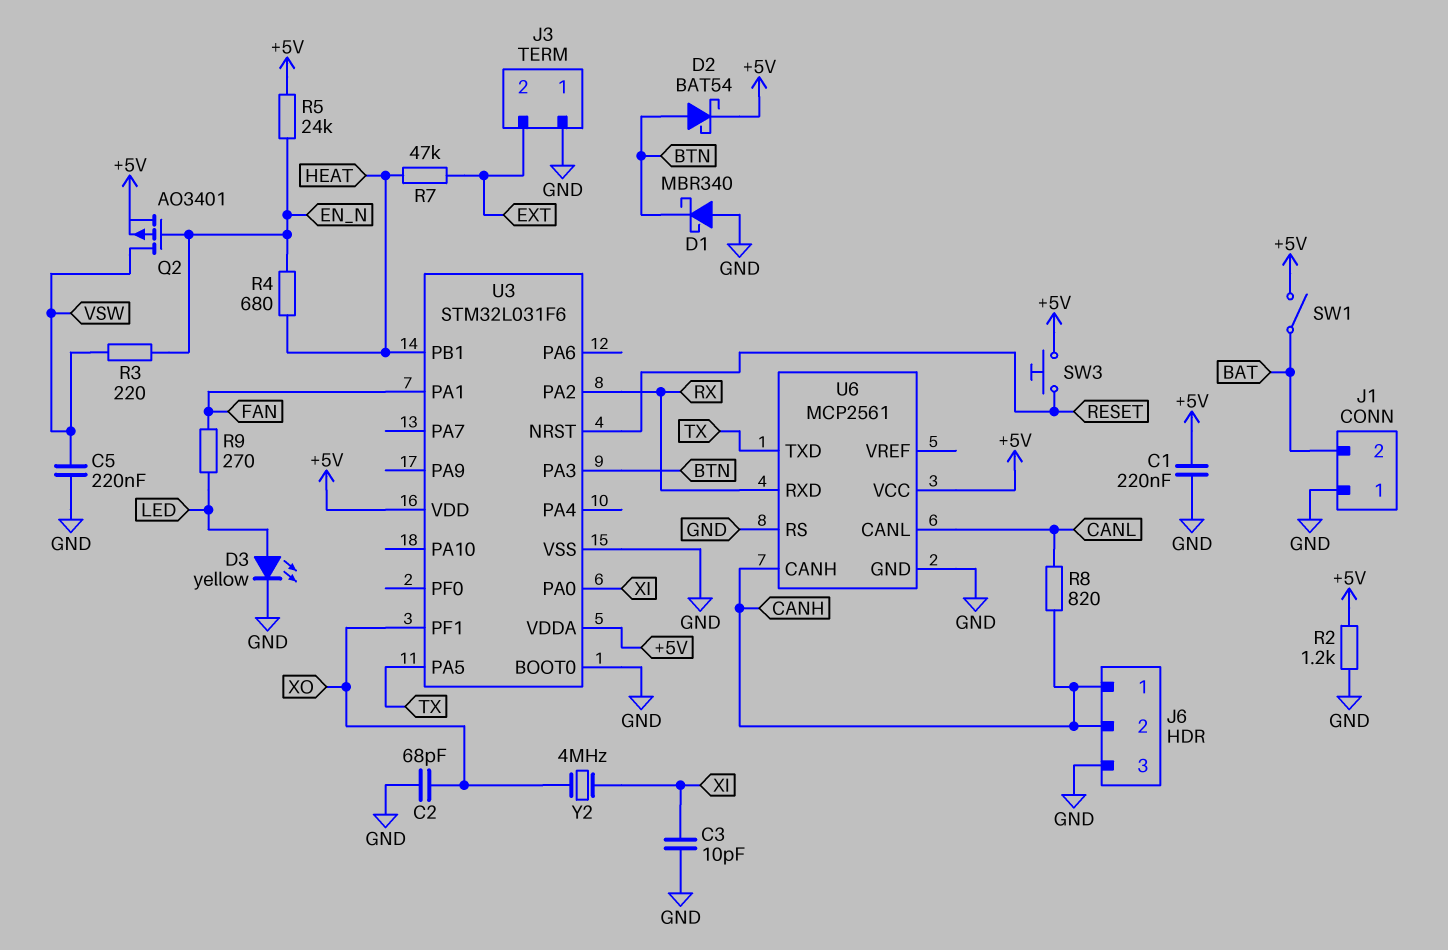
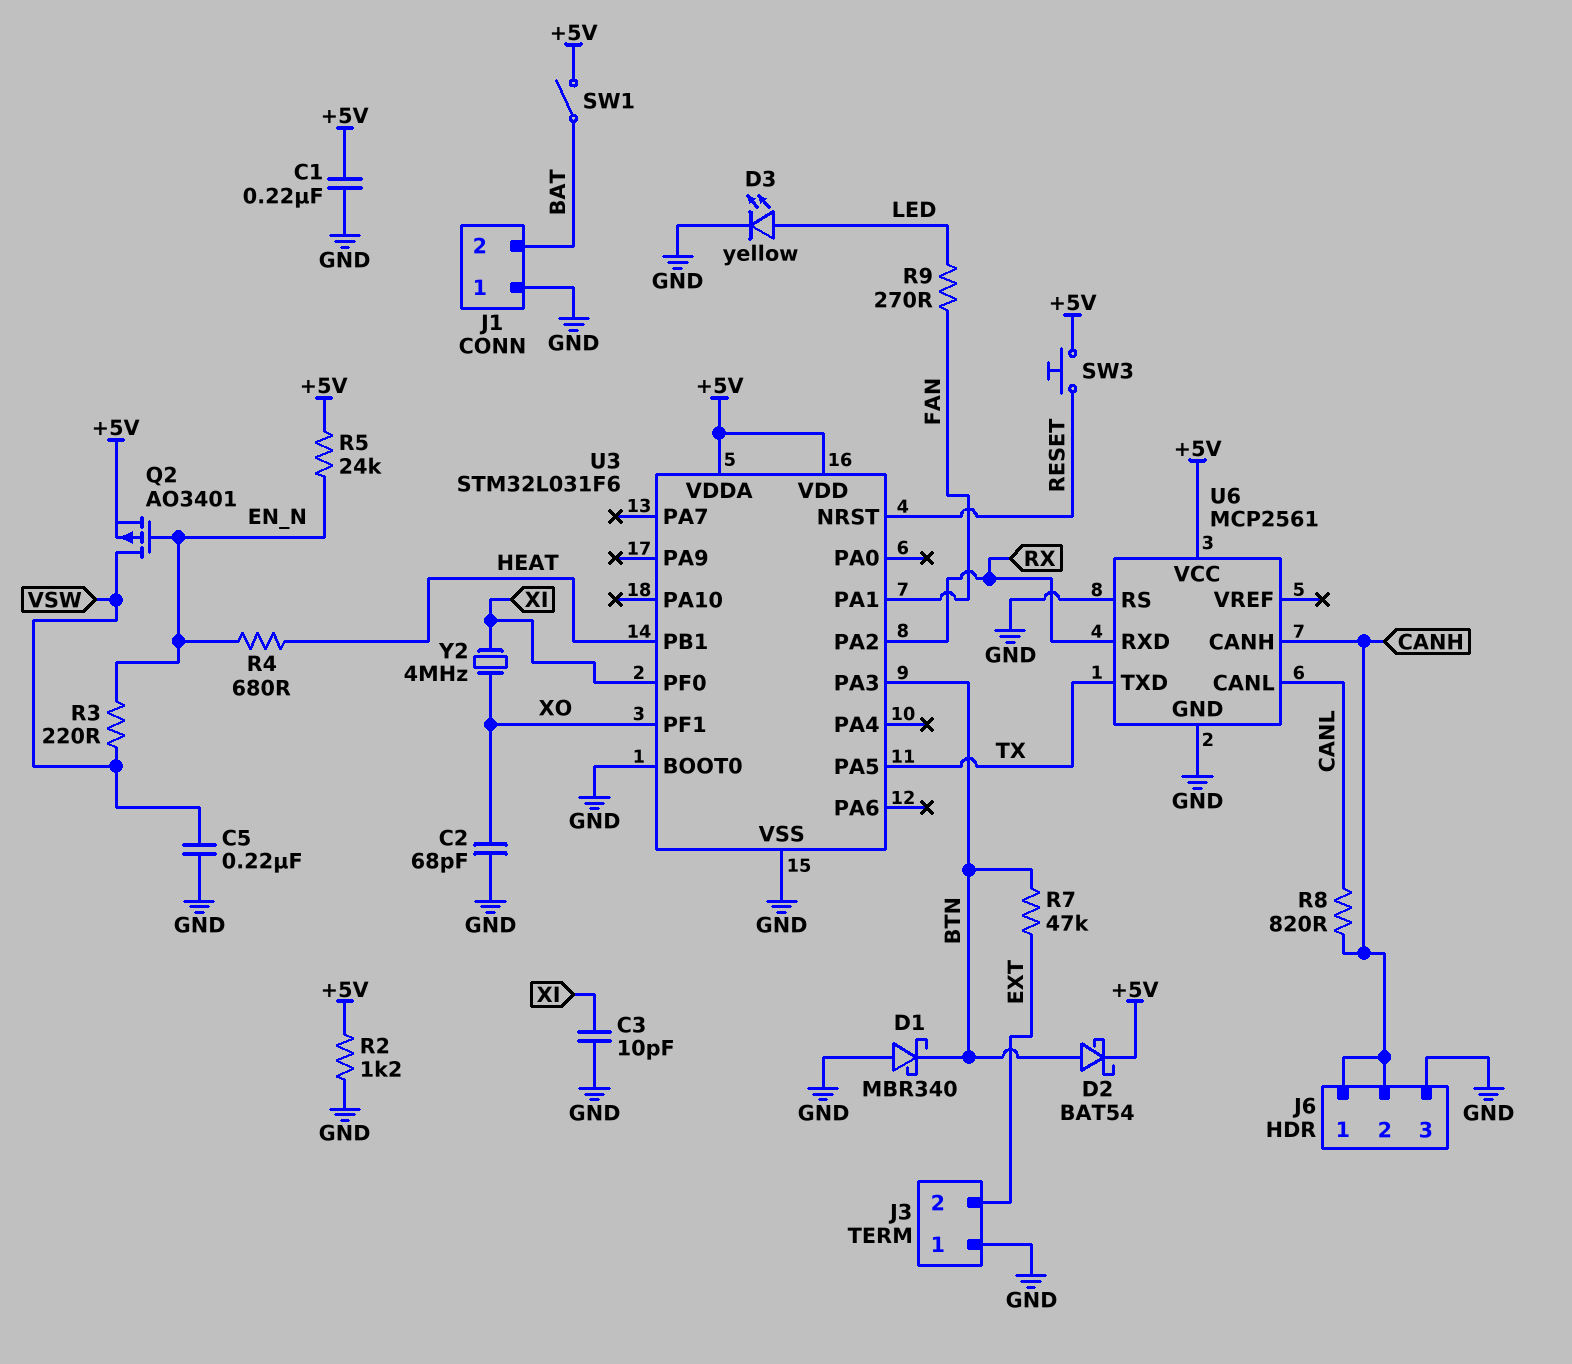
R7: 47k (EXT, HEAT) -> 47k (BTN, EXT)
U3 pin PA0: XI -> none
U3 pin PF0: none -> XI

